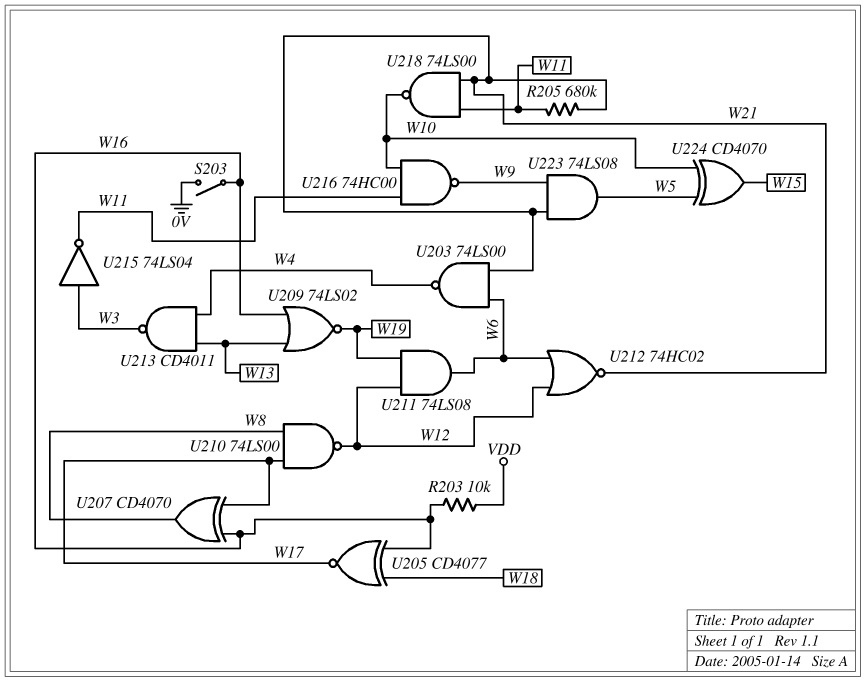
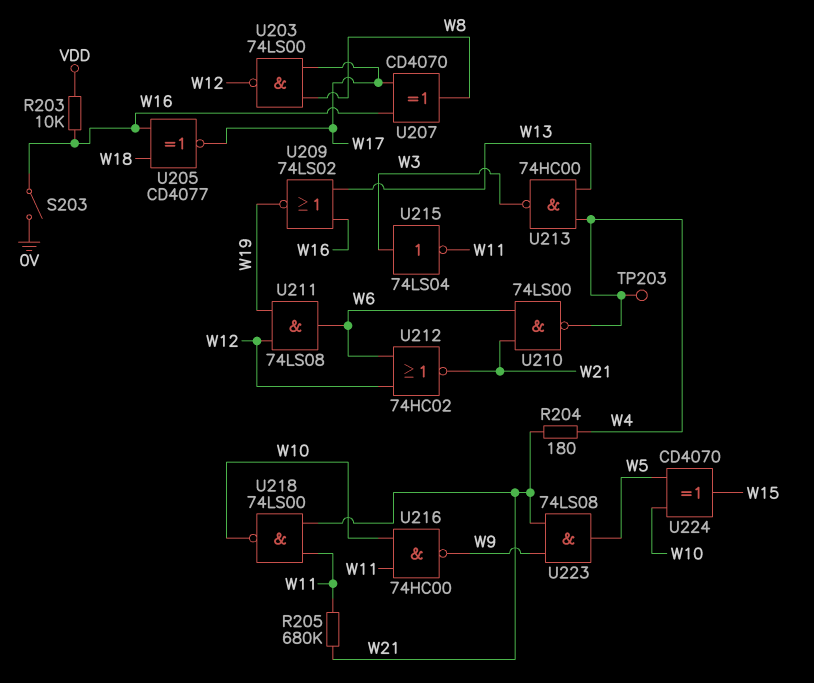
R204: none -> 180 (W4, W21)
TP203: none -> test point (W4)
U203: NAND 74LS00 (in W6, in W21, out W4) -> NAND 74LS00 (in W8, in W17, out W12)
U210: NAND 74LS00 (in W8, in W17, out W12) -> NAND 74LS00 (in W6, in W21, out W4)
U213: NAND CD4011 (in W4, in W13, out W3) -> NAND 74HC00 (in W4, in W13, out W3)

